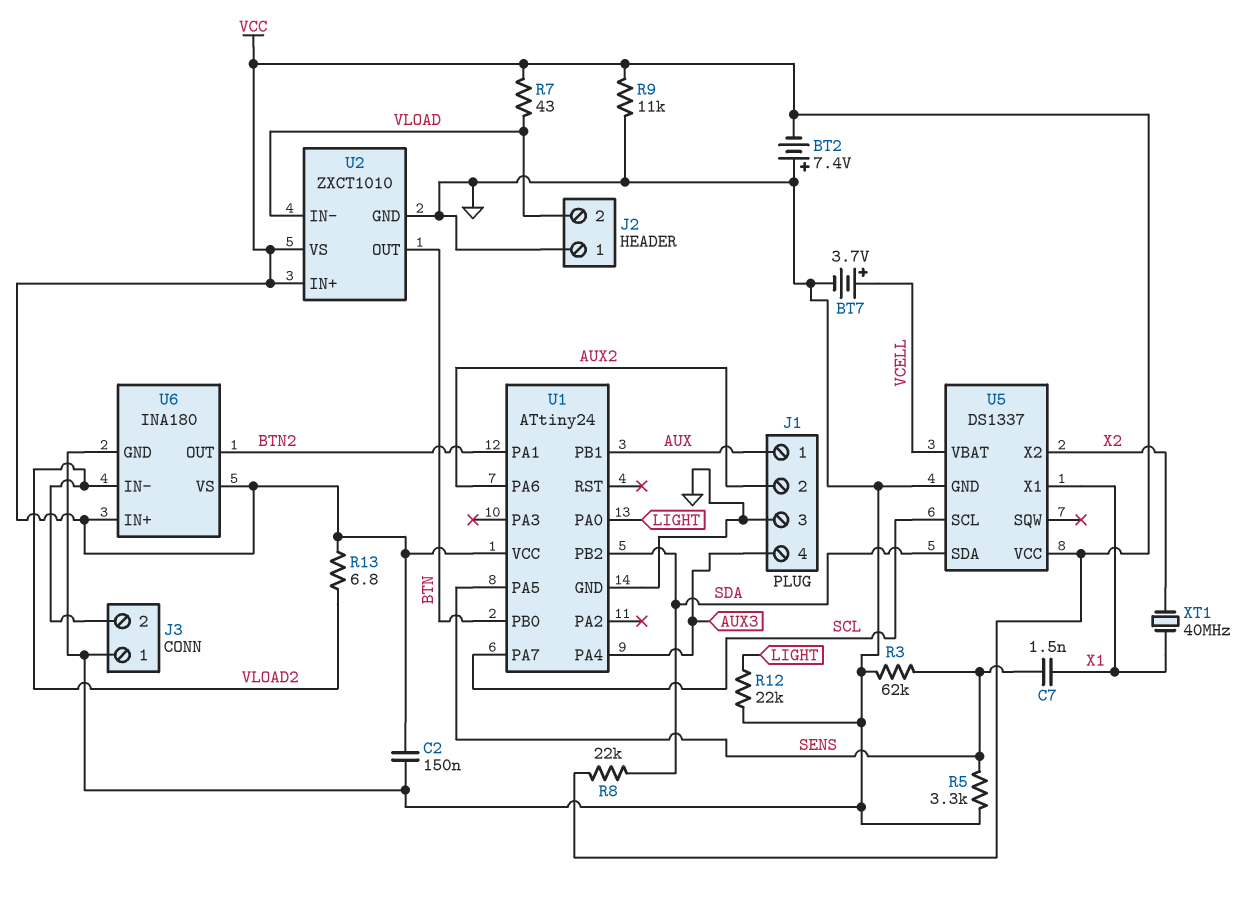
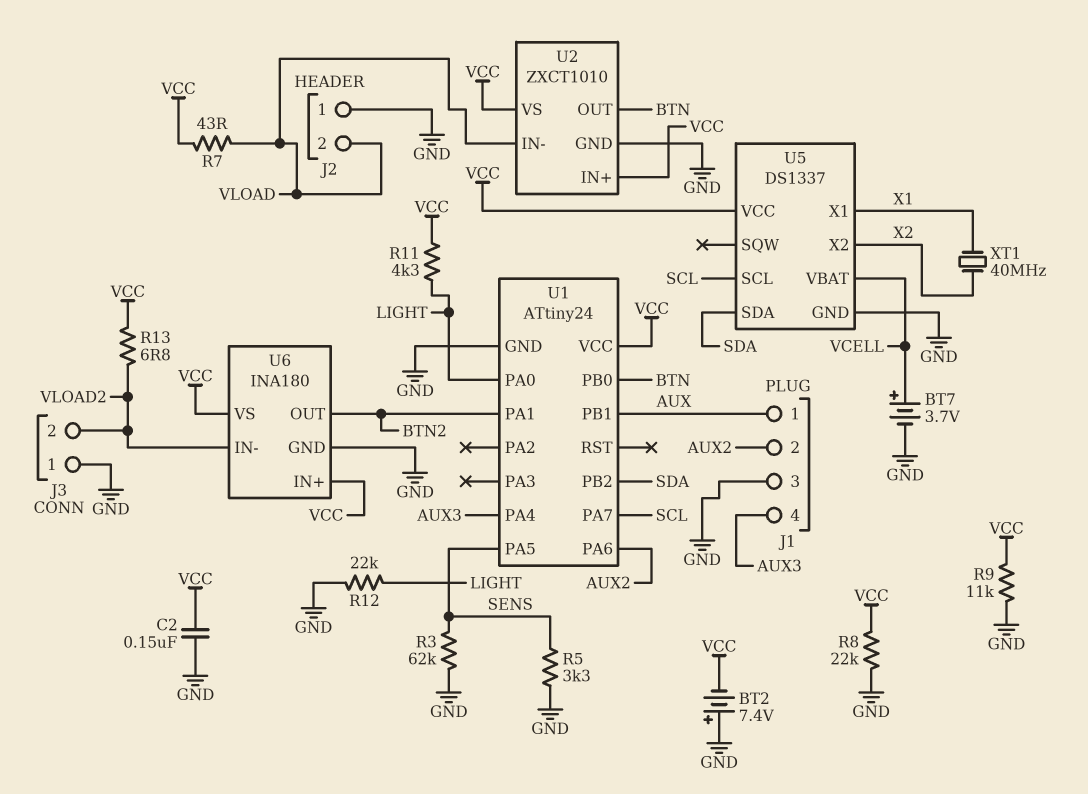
C7: 1.5nF (SENS, X1) -> none
R8: 22k (SDA, VCC) -> 22k (GND, VCC)
R11: none -> 4.3k (LIGHT, VCC)

